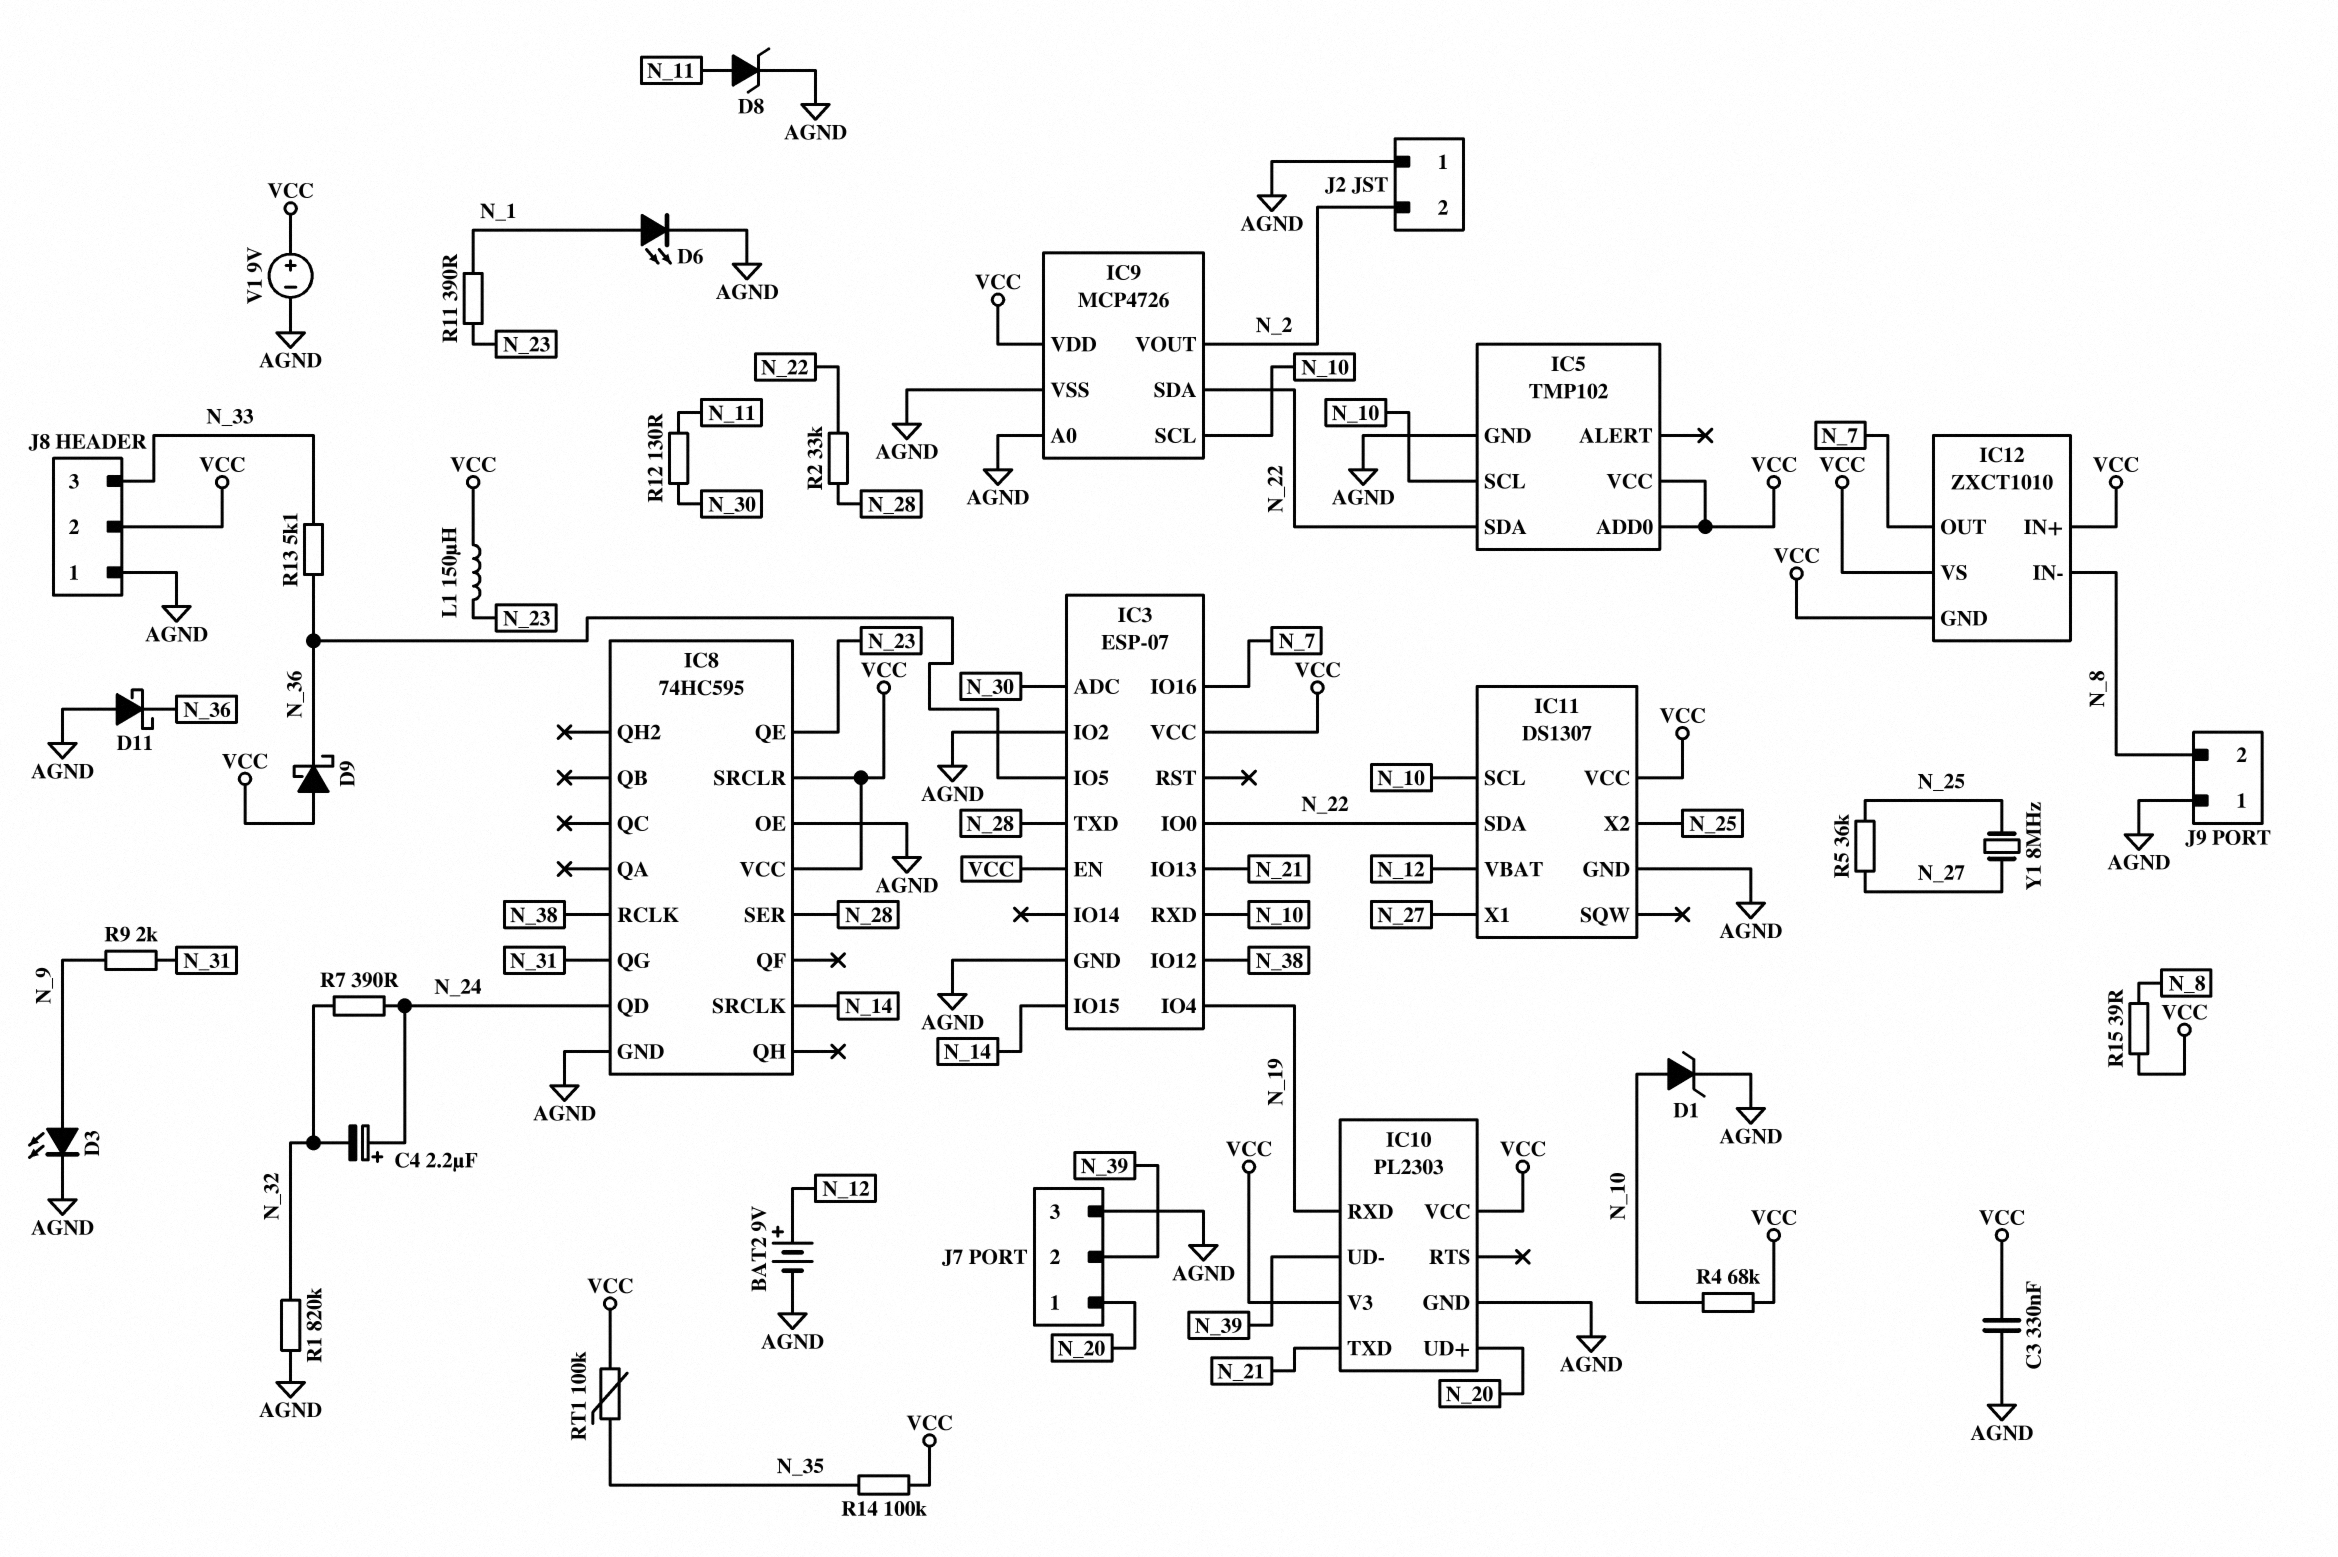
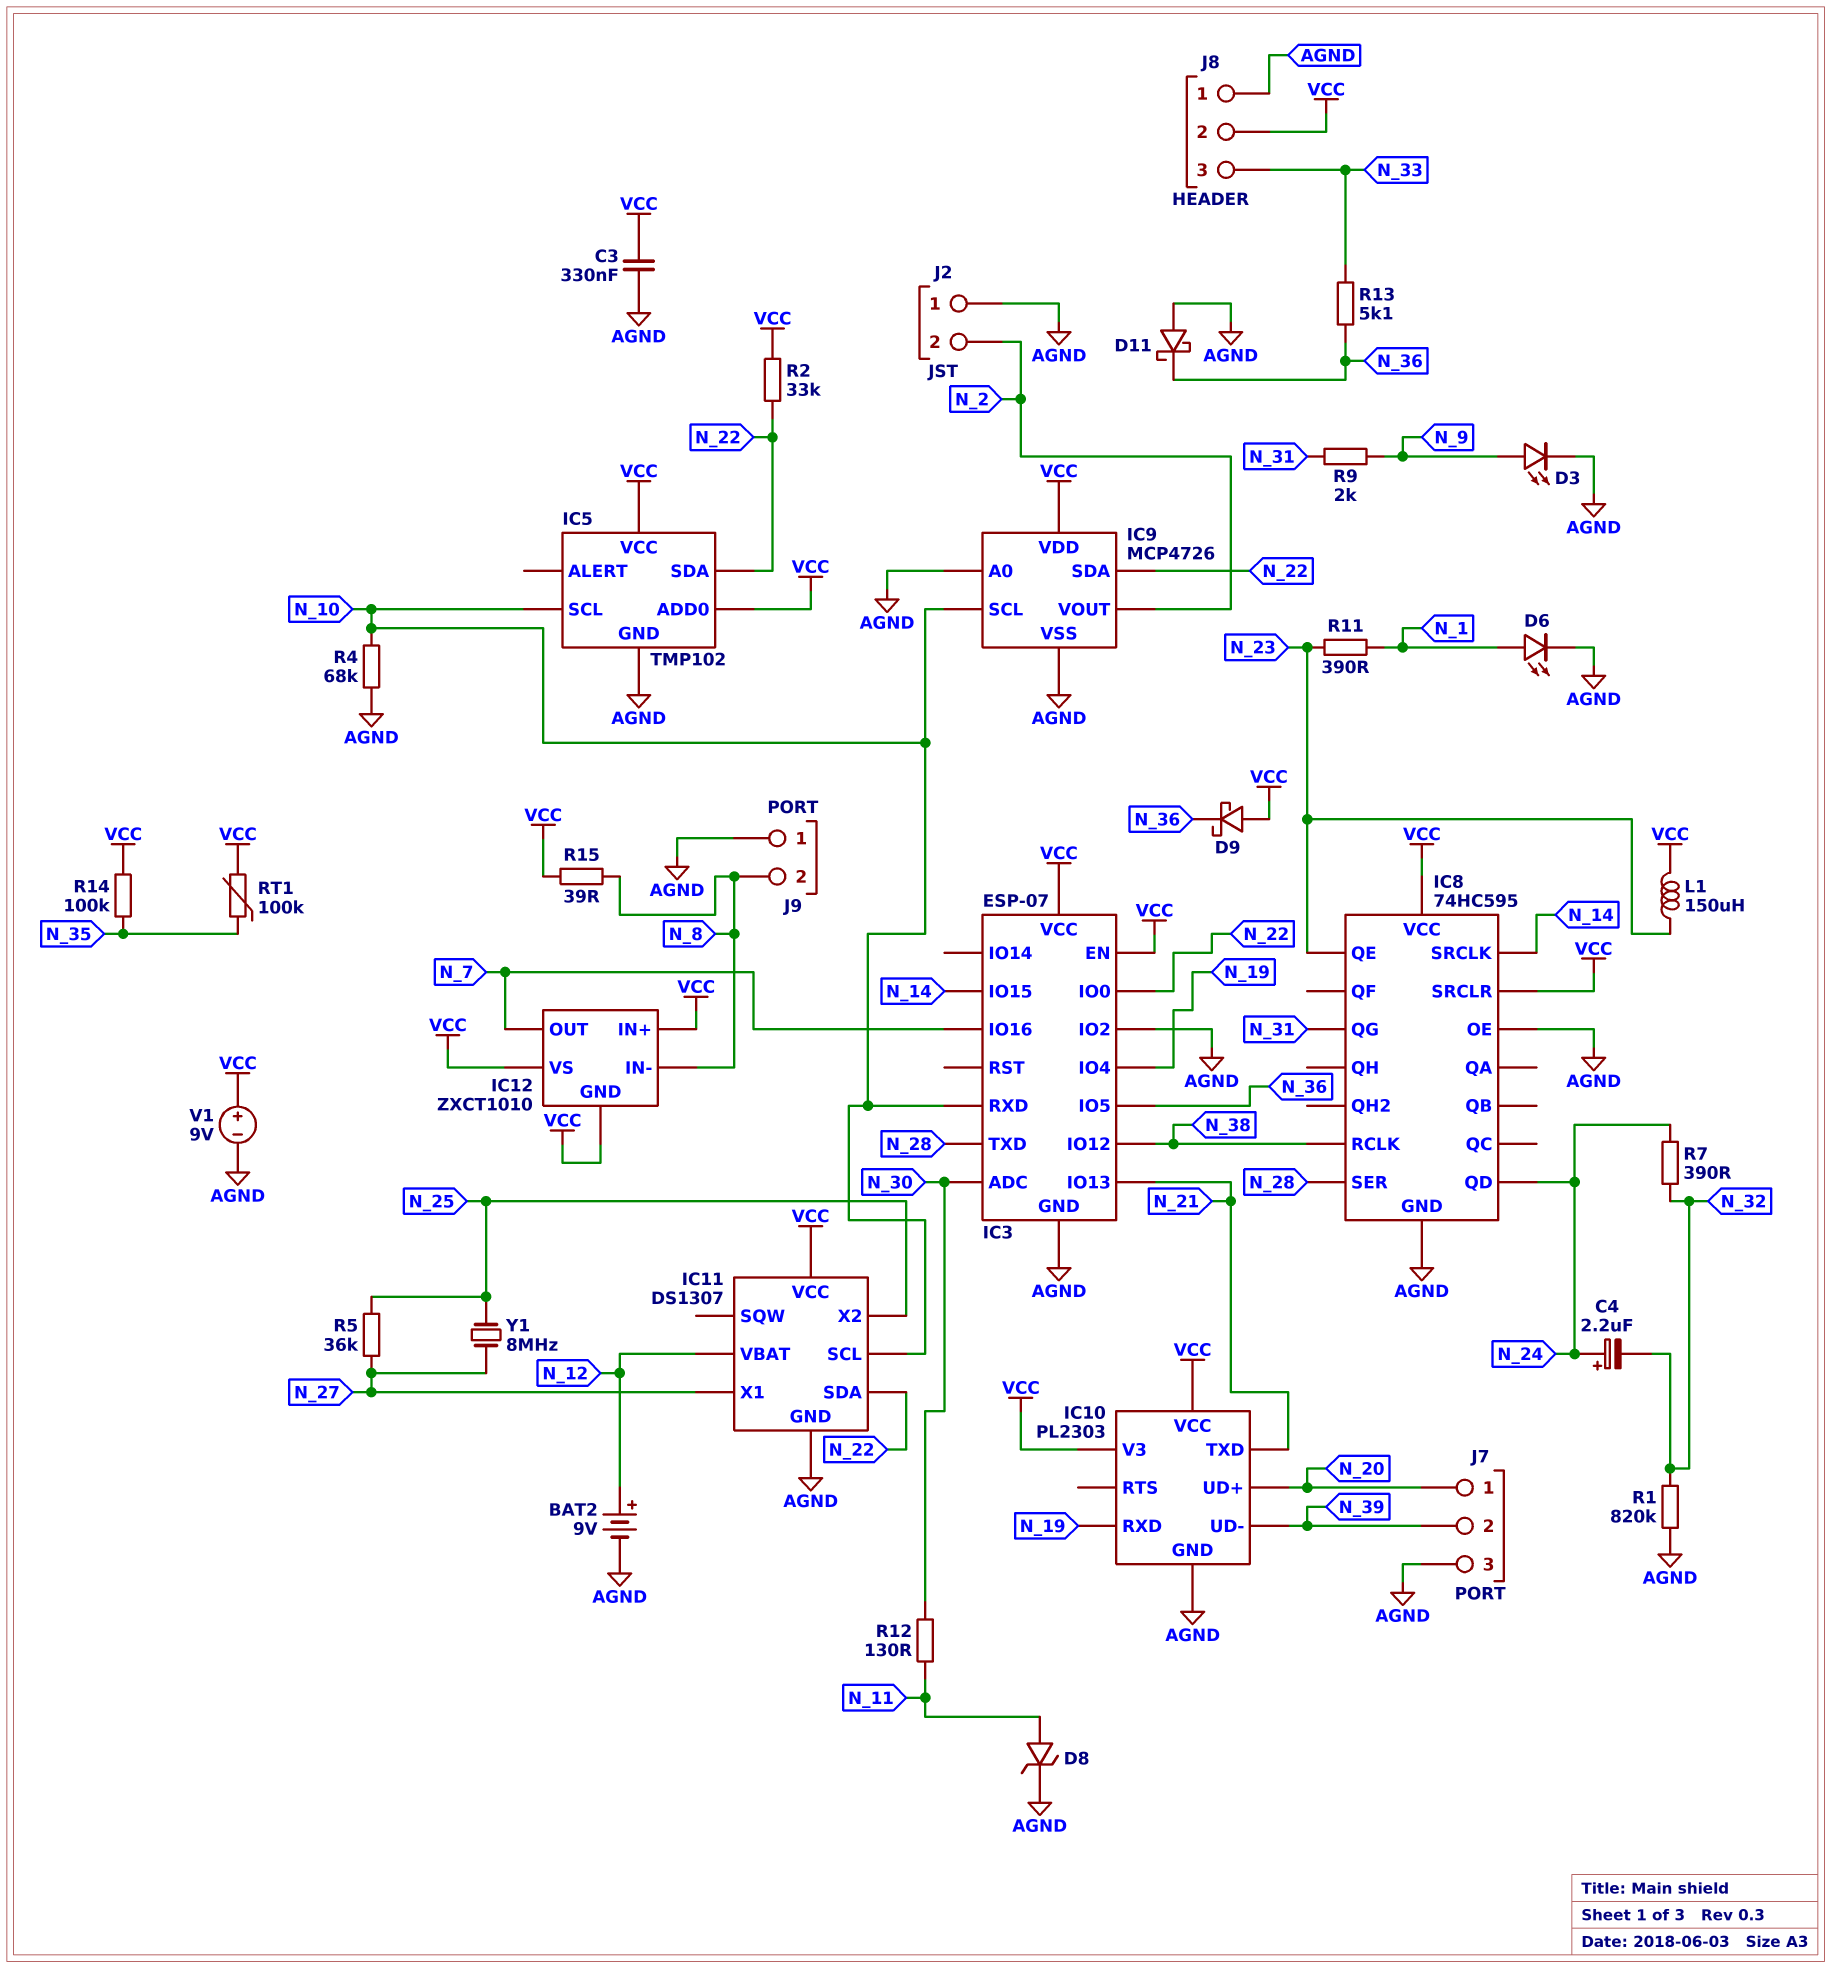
D1: zener (A N_10, K AGND) -> none
R2: 33k (N_22, N_28) -> 33k (N_22, VCC)
R4: 68k (N_10, VCC) -> 68k (AGND, N_10)

